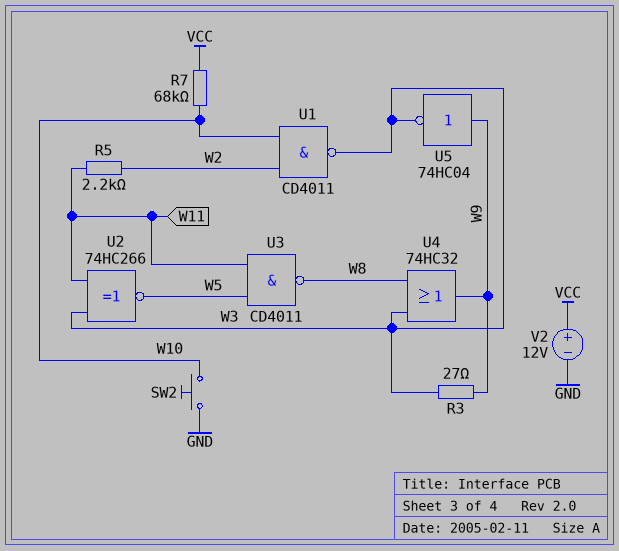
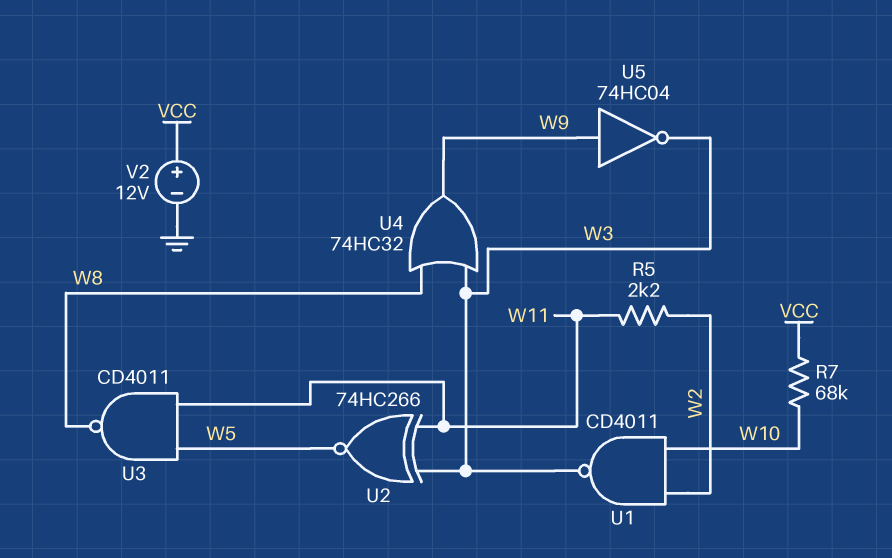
R3: 27 (W3, W9) -> none
SW2: button (GND, W10) -> none

